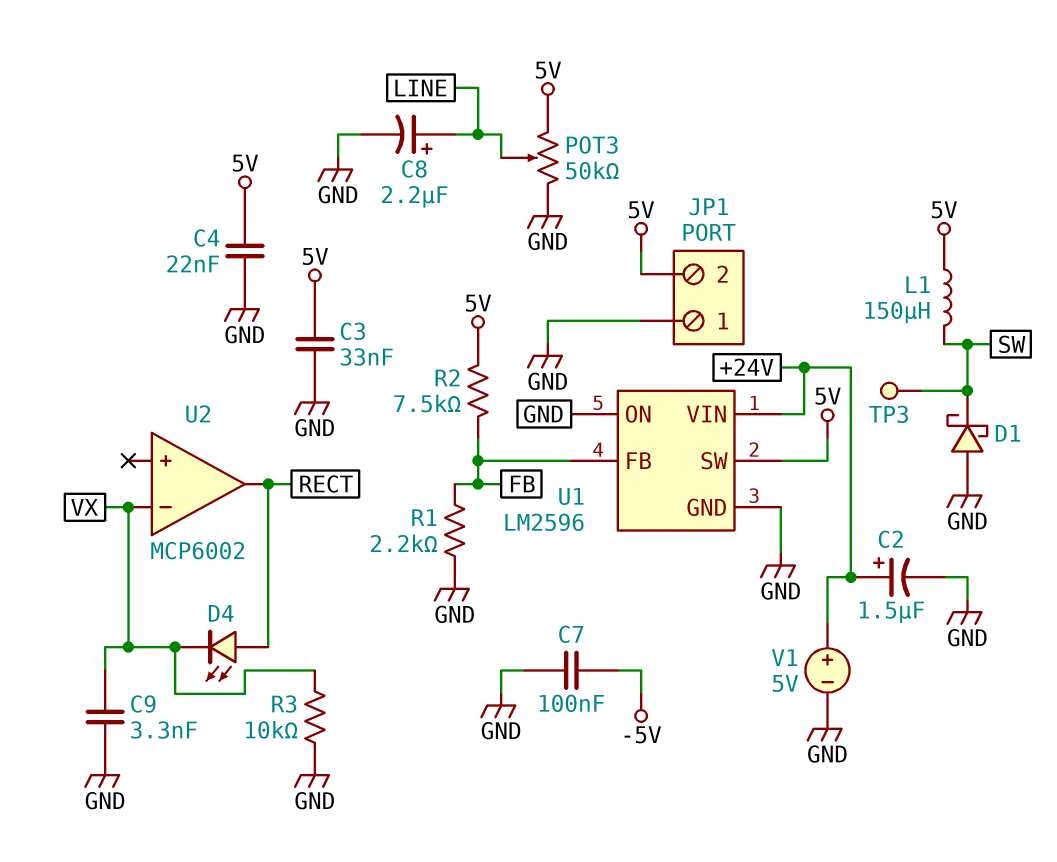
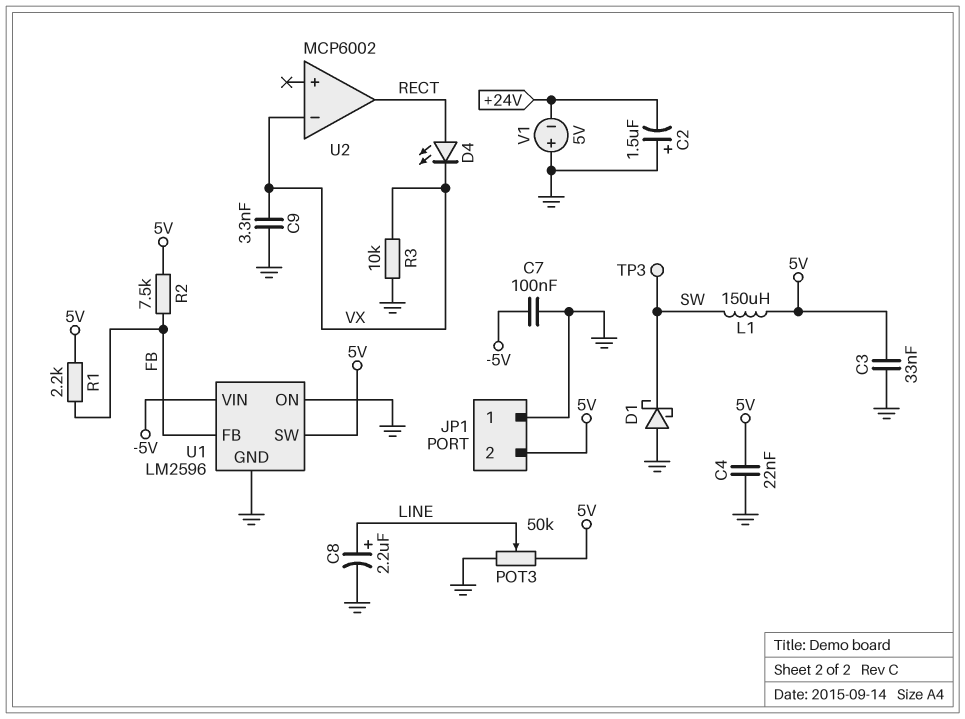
C2: 1.5uF (plus +24V, minus GND) -> 1.5uF (plus GND, minus +24V)
R1: 2.2k (FB, GND) -> 2.2k (5V, FB)
U1 pin VIN: +24V -> -5V
V1: 5V (plus +24V, minus GND) -> 5V (plus GND, minus +24V)

